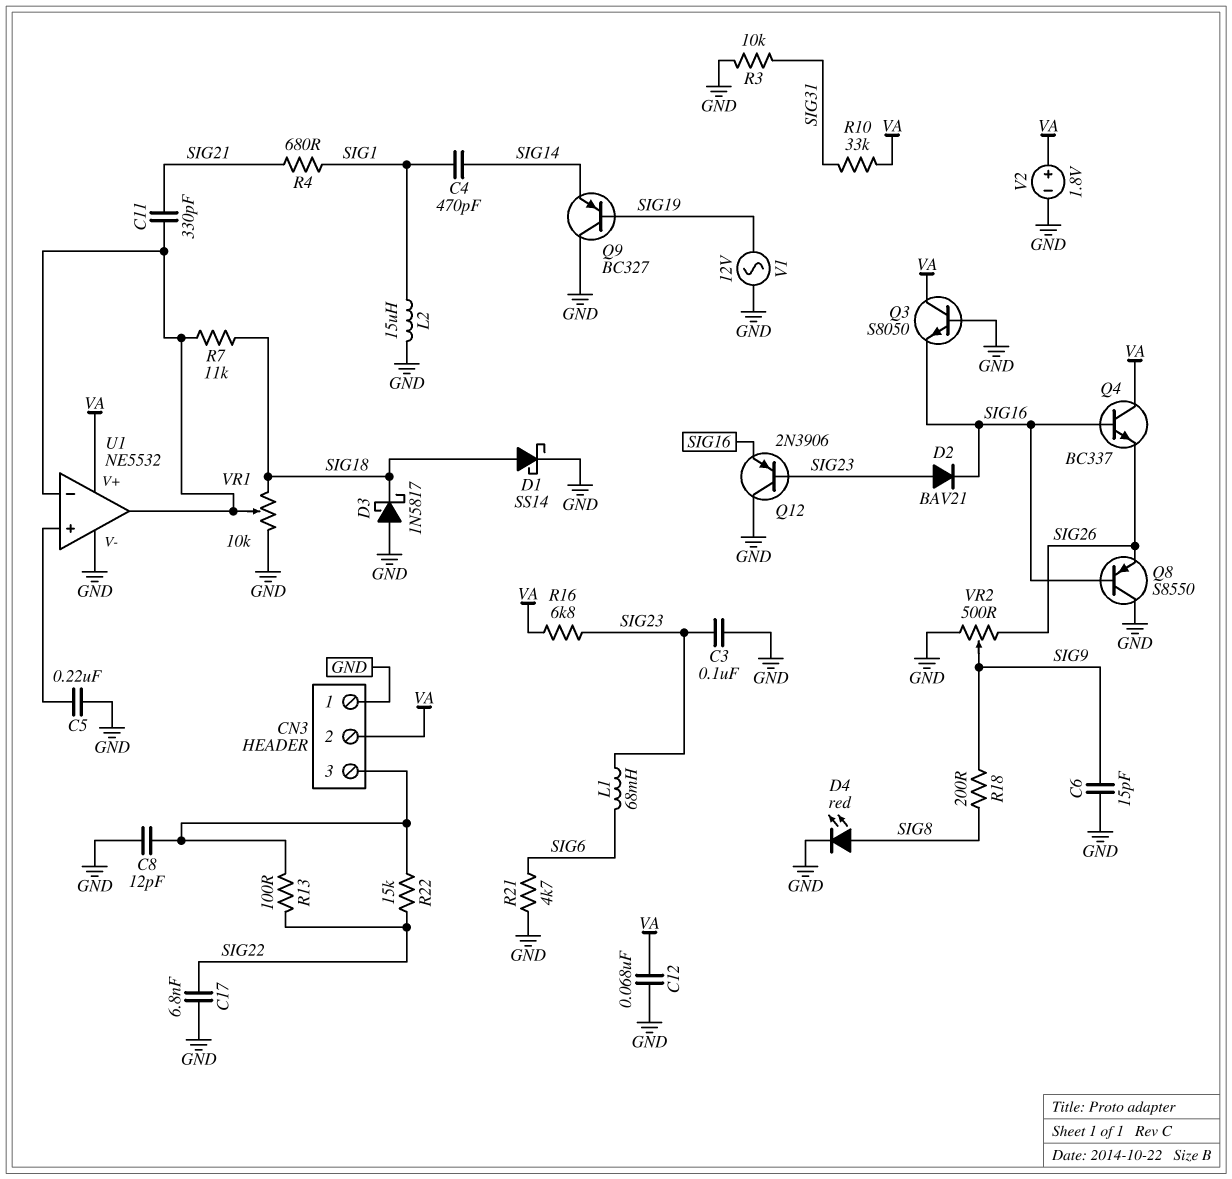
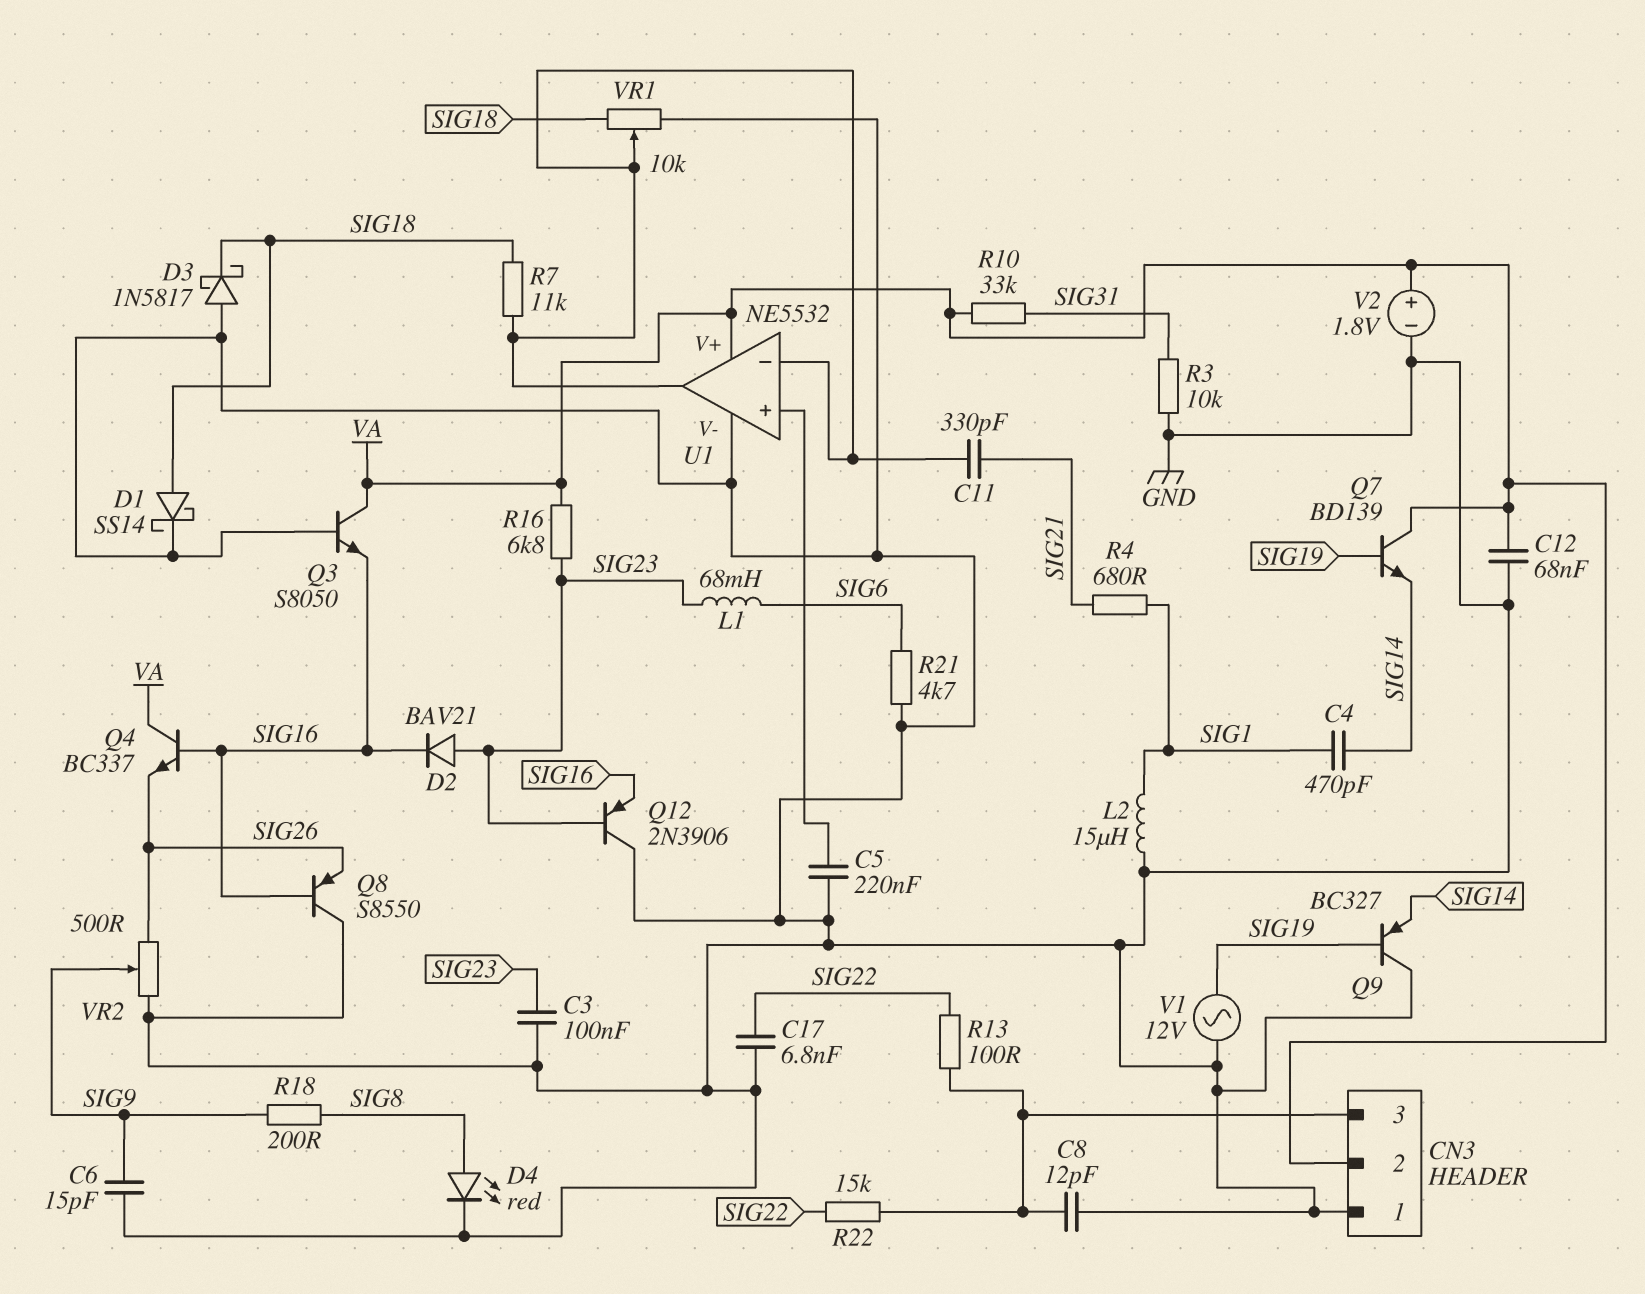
Q7: none -> NPN BD139 (B SIG19, C VA, E SIG14)

